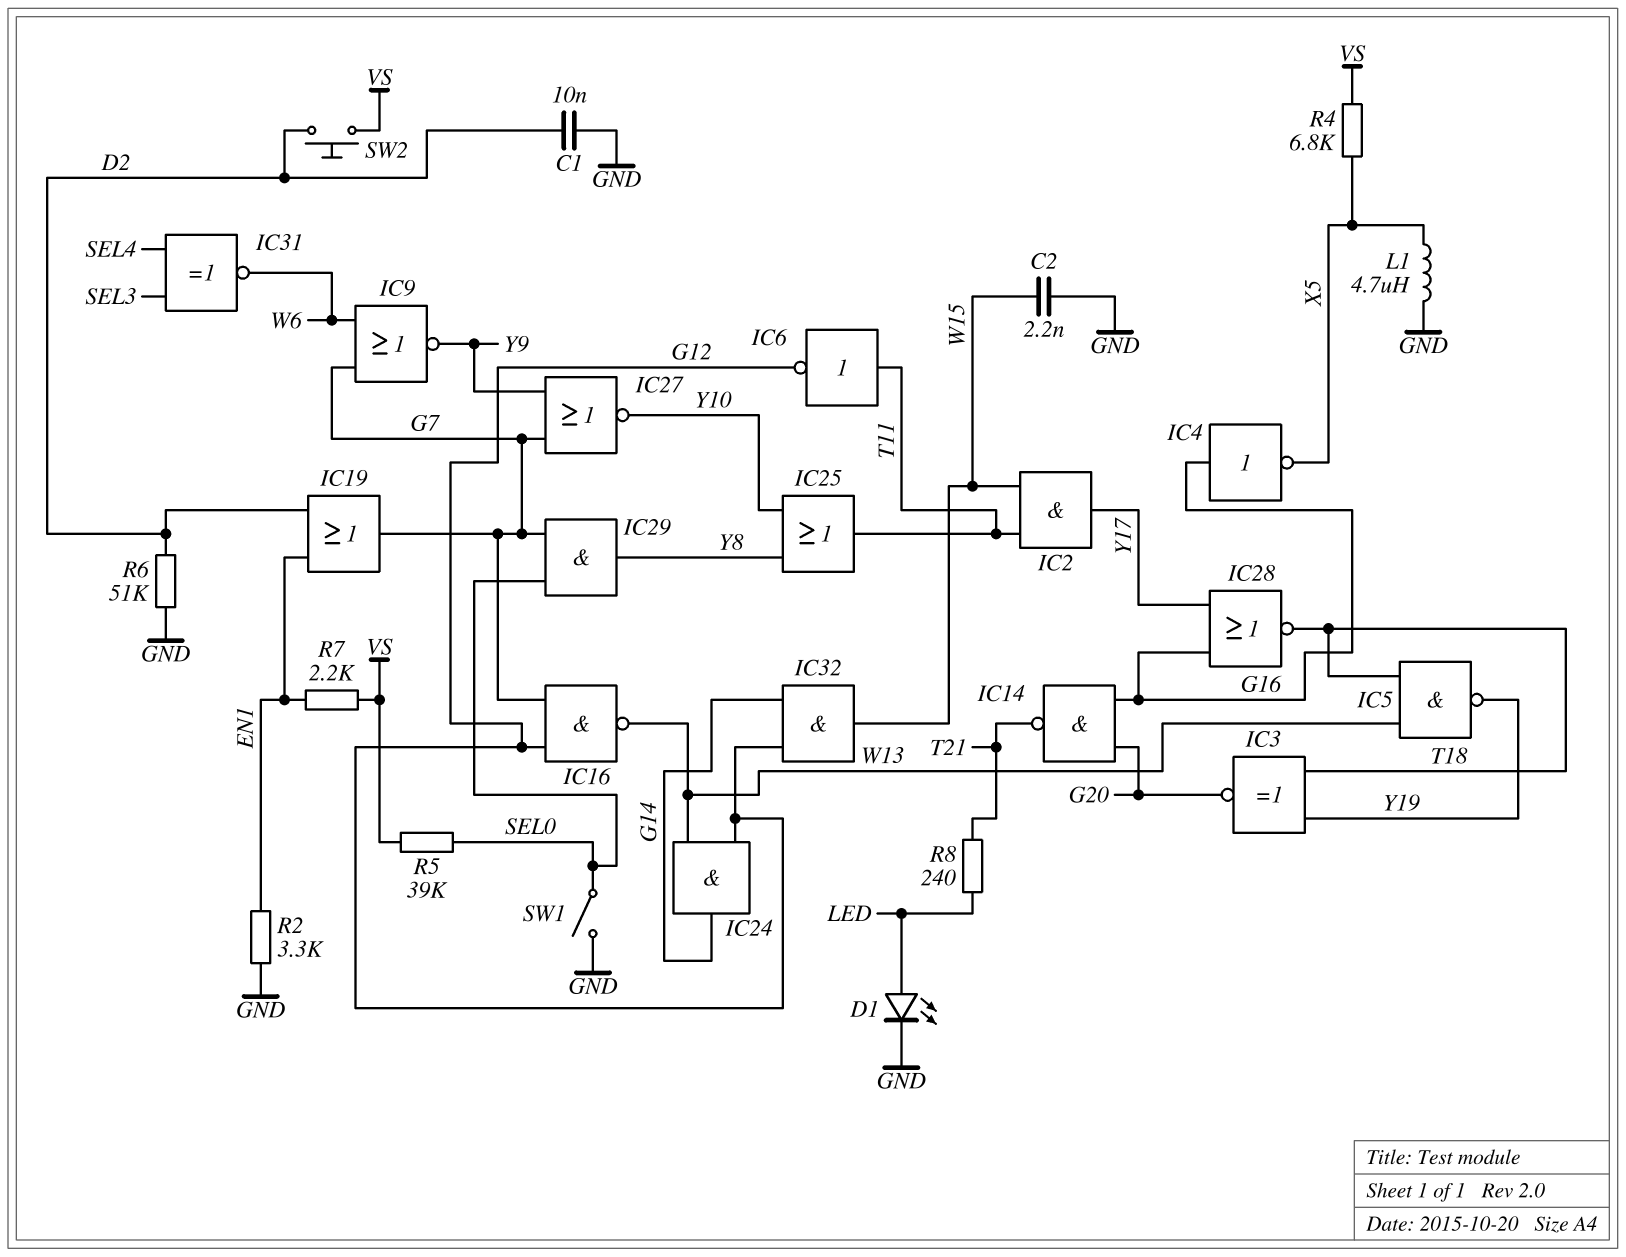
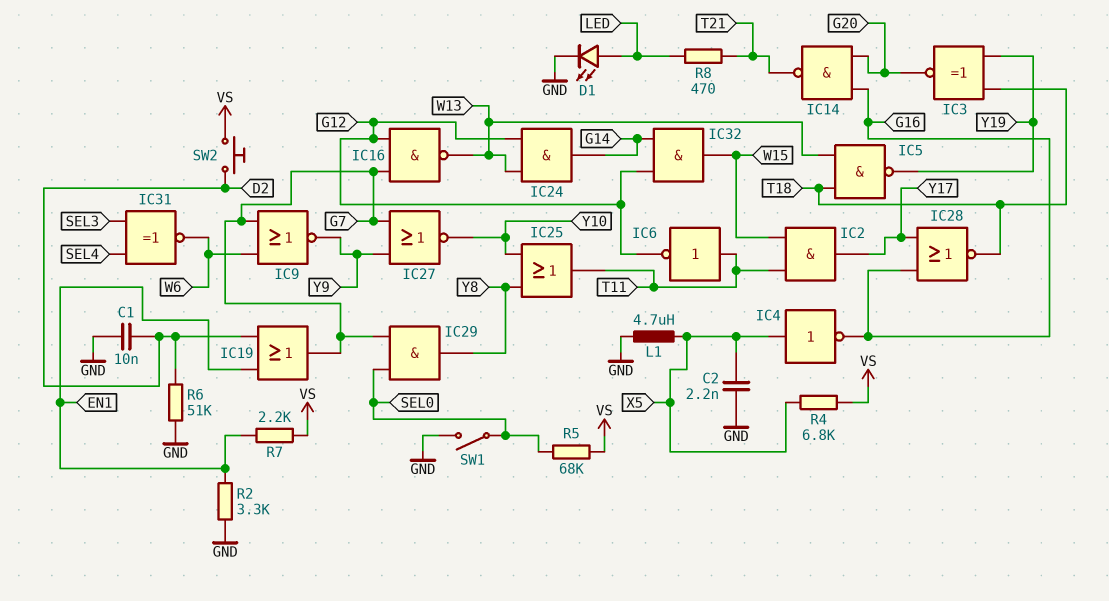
C2: 2.2nF (GND, W15) -> 2.2nF (GND, X5)
IC4: NOT (in G16, out X5) -> NOT (in X5, out G16)
R5: 39k (SEL0, VS) -> 68k (SEL0, VS)
R8: 240 (LED, T21) -> 470 (LED, T21)

